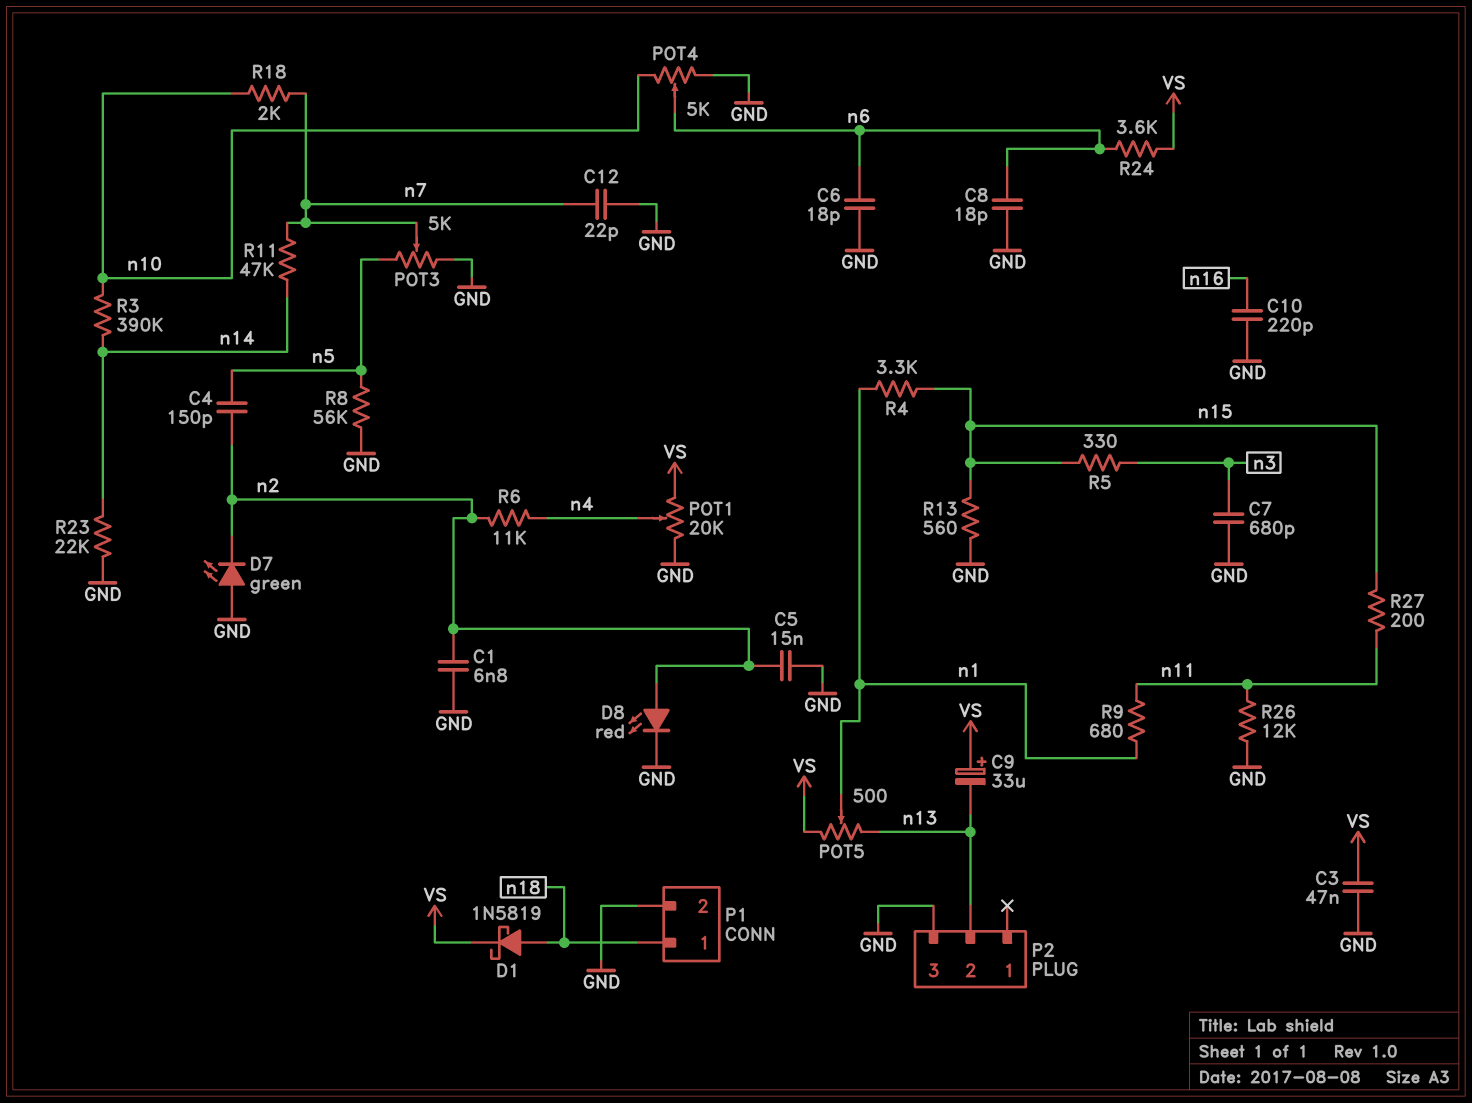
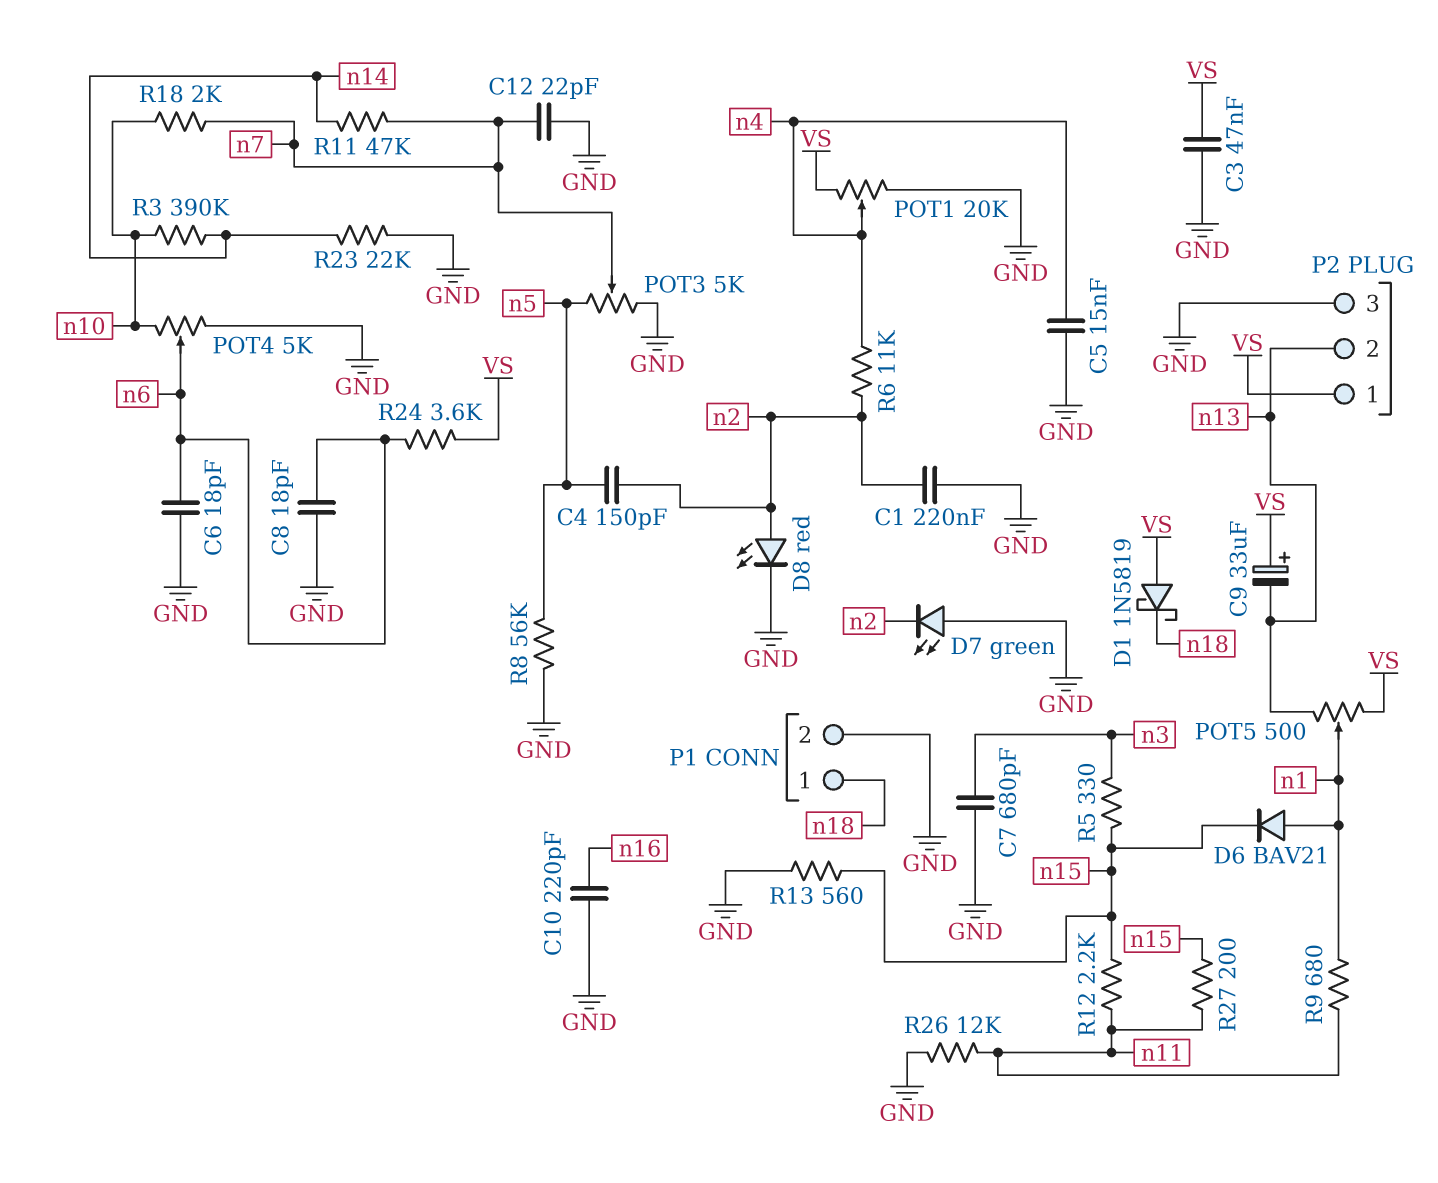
C1: 6.8nF (GND, n2) -> 220nF (GND, n2)
C5: 15nF (GND, n2) -> 15nF (GND, n4)
D1: schottky 1N5819 (A n18, K VS) -> schottky 1N5819 (A VS, K n18)
D6: none -> diode BAV21 (A n1, K n15)
P2 pin 1: none -> VS
R4: 3.3k (n1, n15) -> none
R12: none -> 2.2k (n11, n15)

